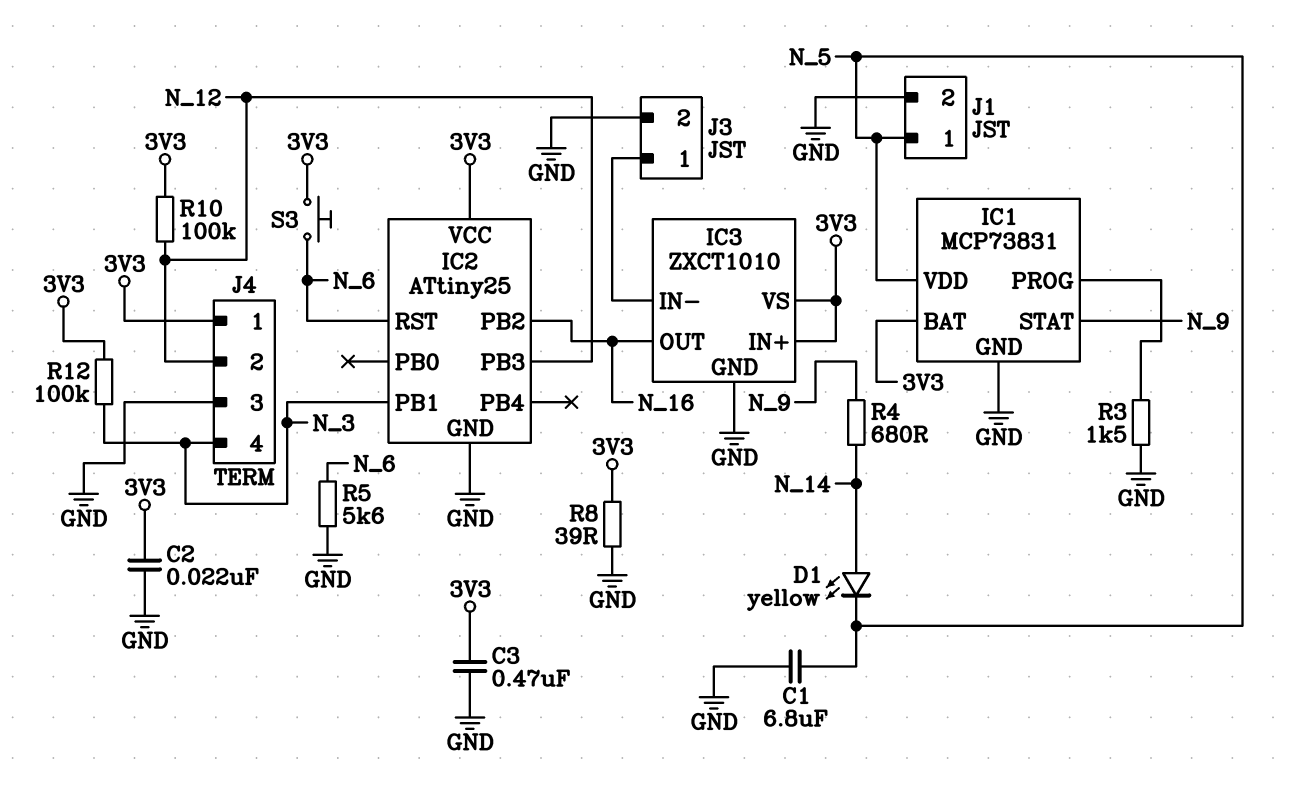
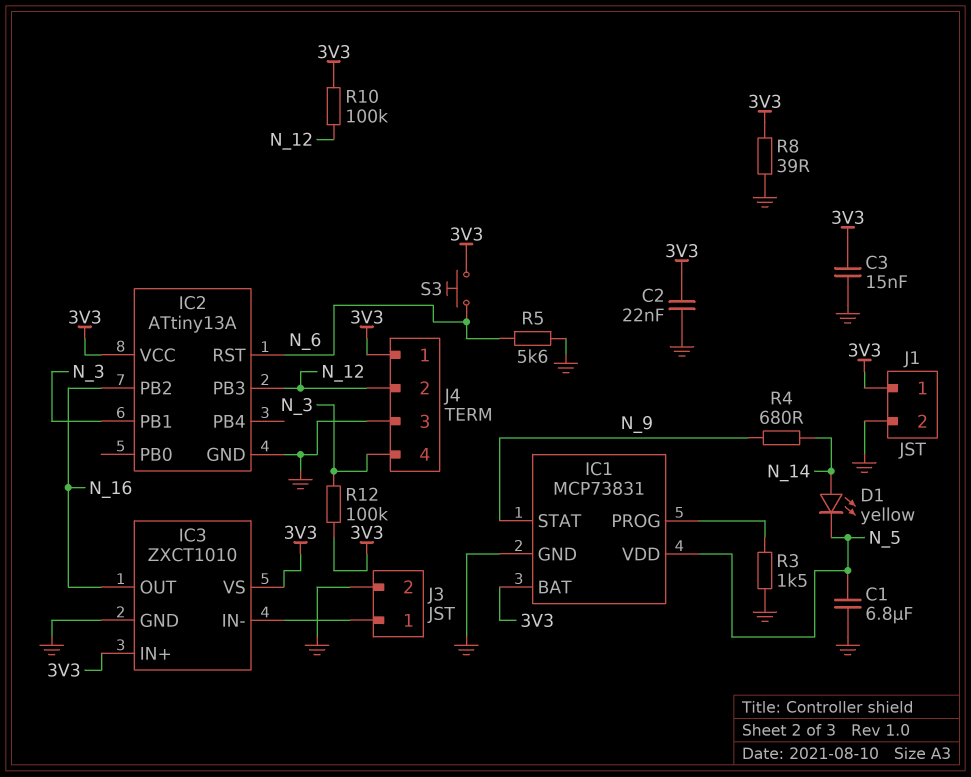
C3: 470nF (3V3, GND) -> 15nF (3V3, GND)
IC2: ATtiny25 -> ATtiny13A
J1 pin 1: N_5 -> 3V3

